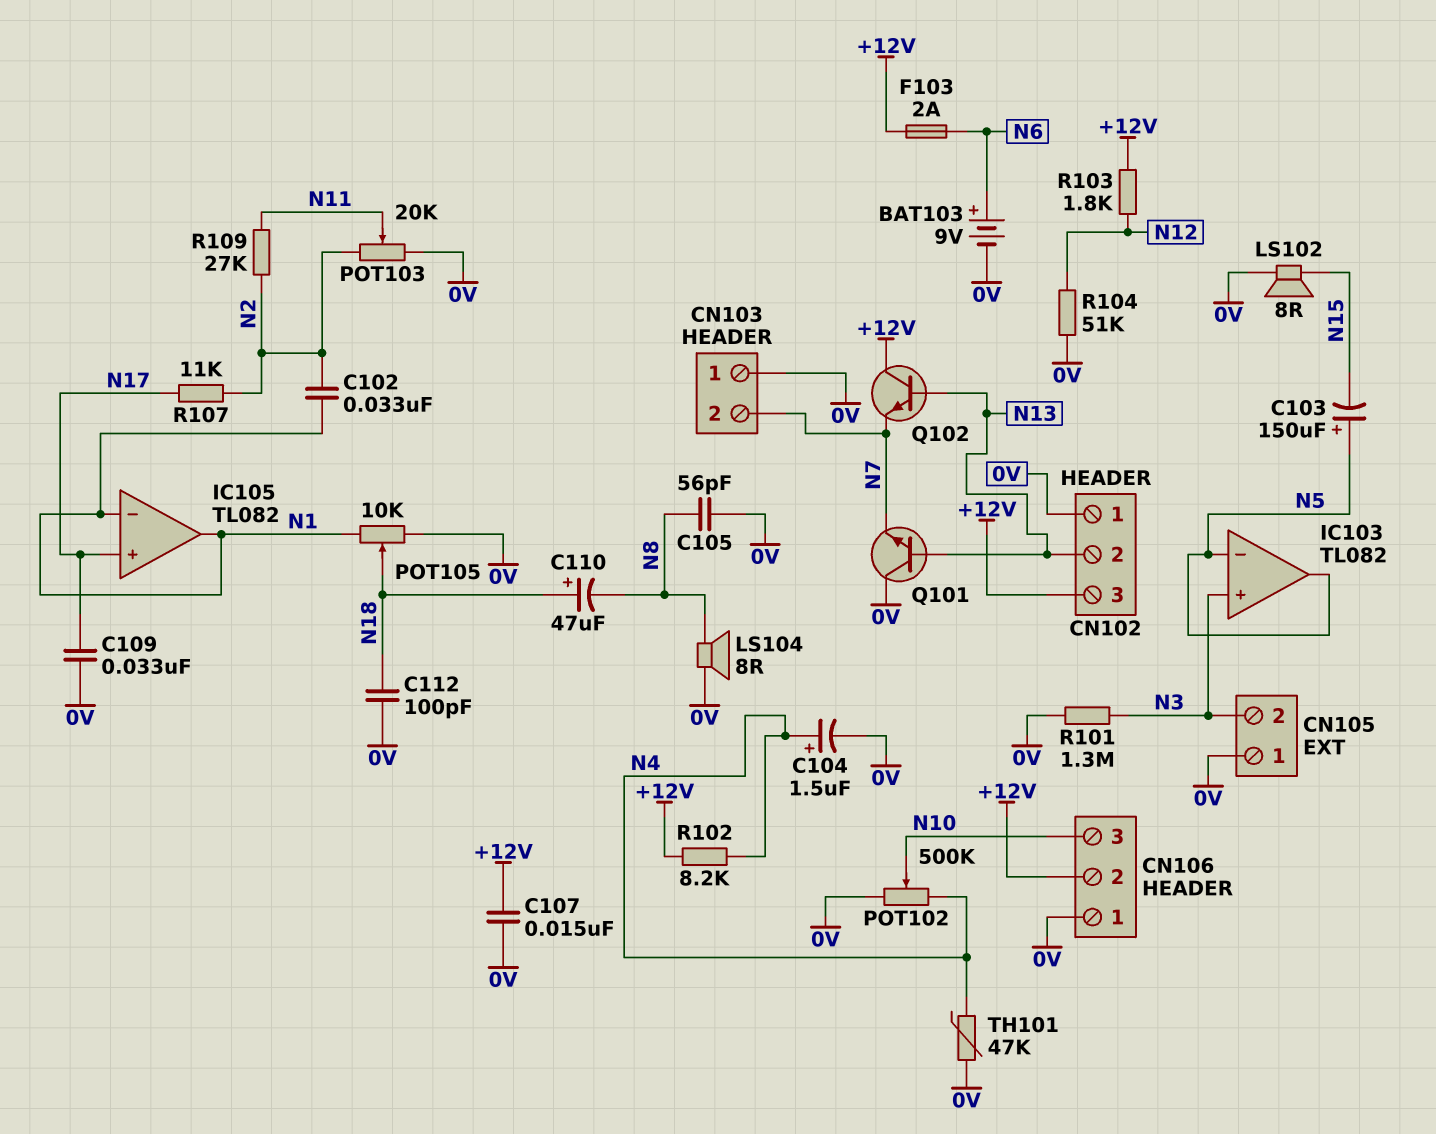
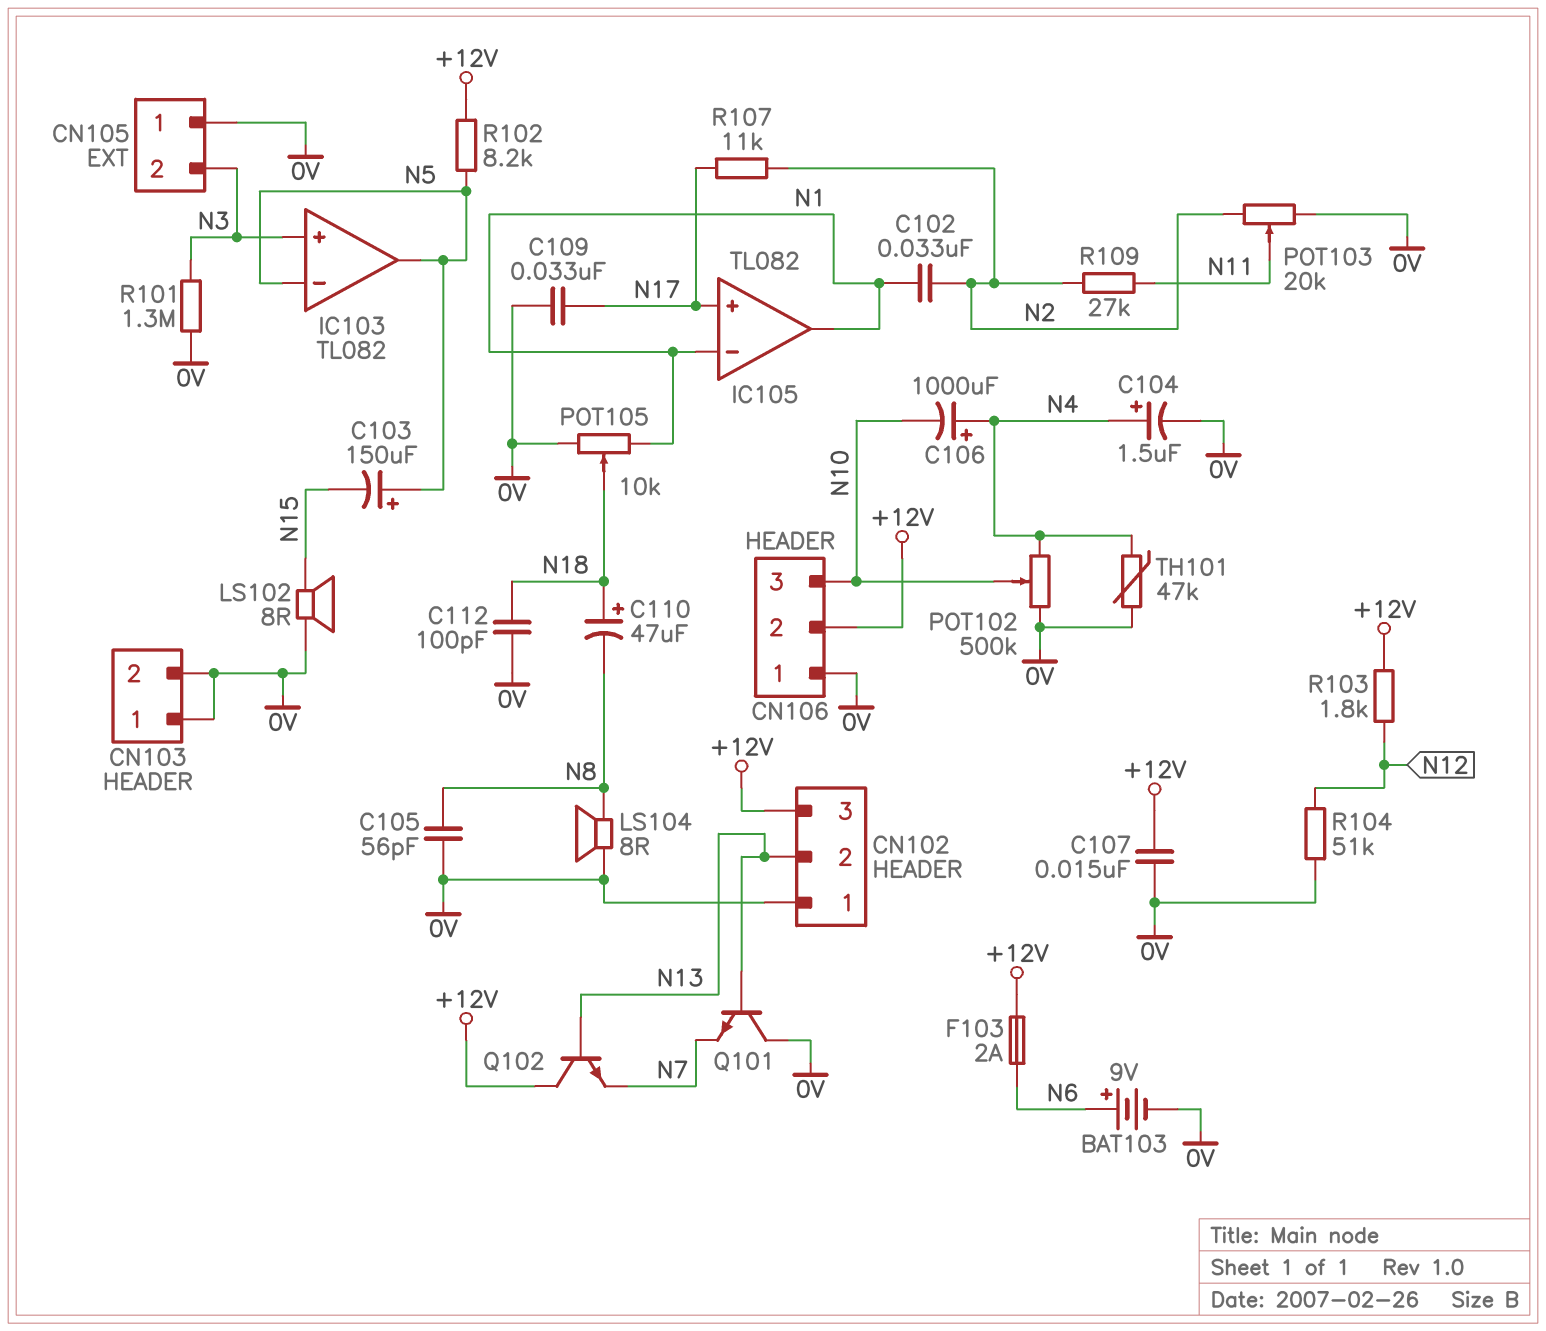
C106: none -> 1000uF (plus N4, minus N10)
CN103 pin 2: N7 -> 0V
R102: 8.2k (+12V, N4) -> 8.2k (+12V, N5)

